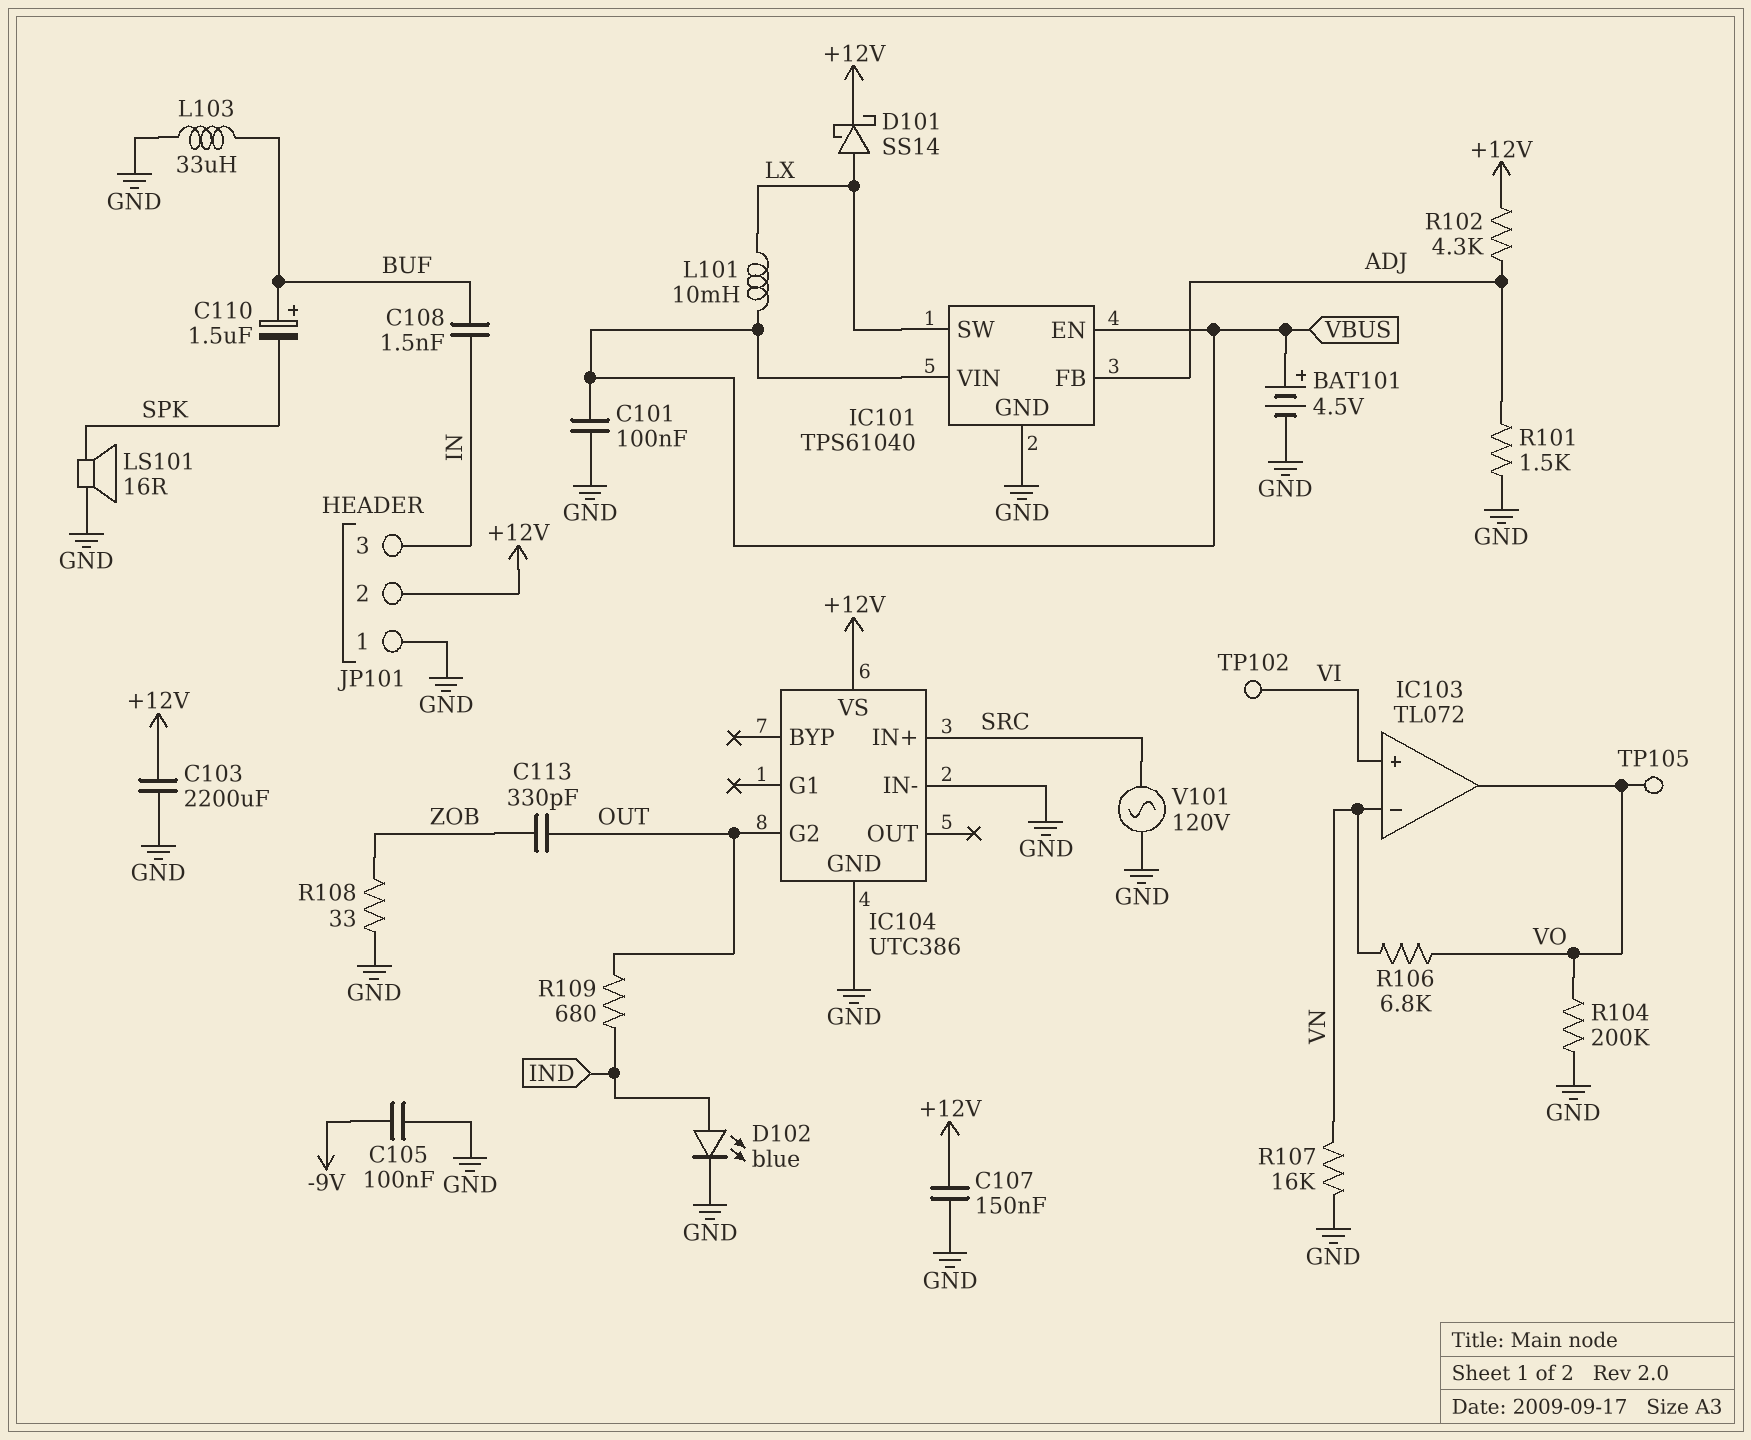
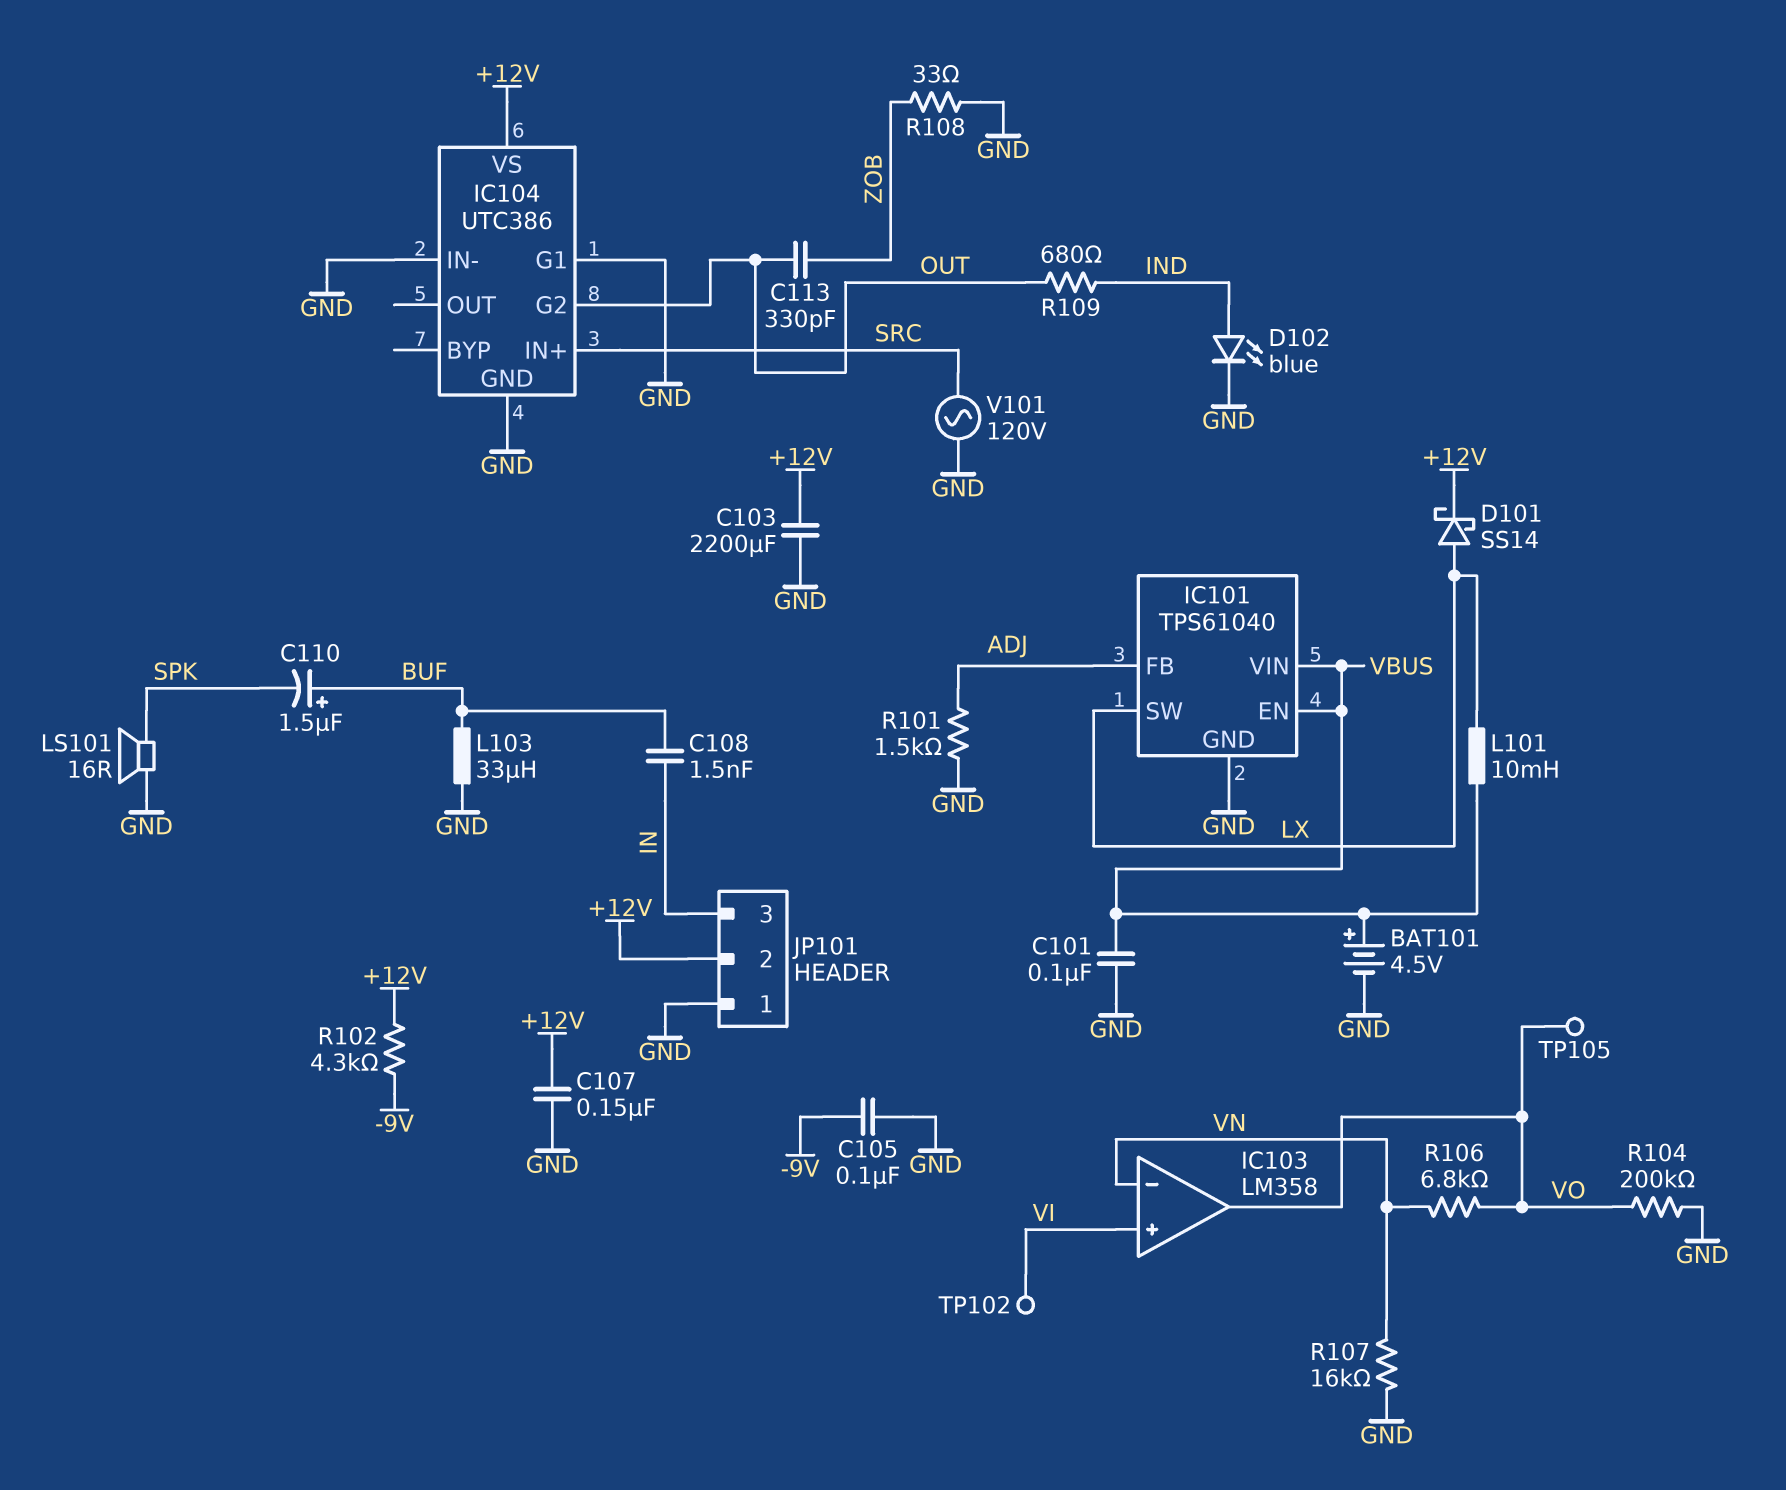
IC103: TL072 -> LM358
IC104 pin G1: none -> GND
R102: 4.3k (+12V, ADJ) -> 4.3k (+12V, -9V)

